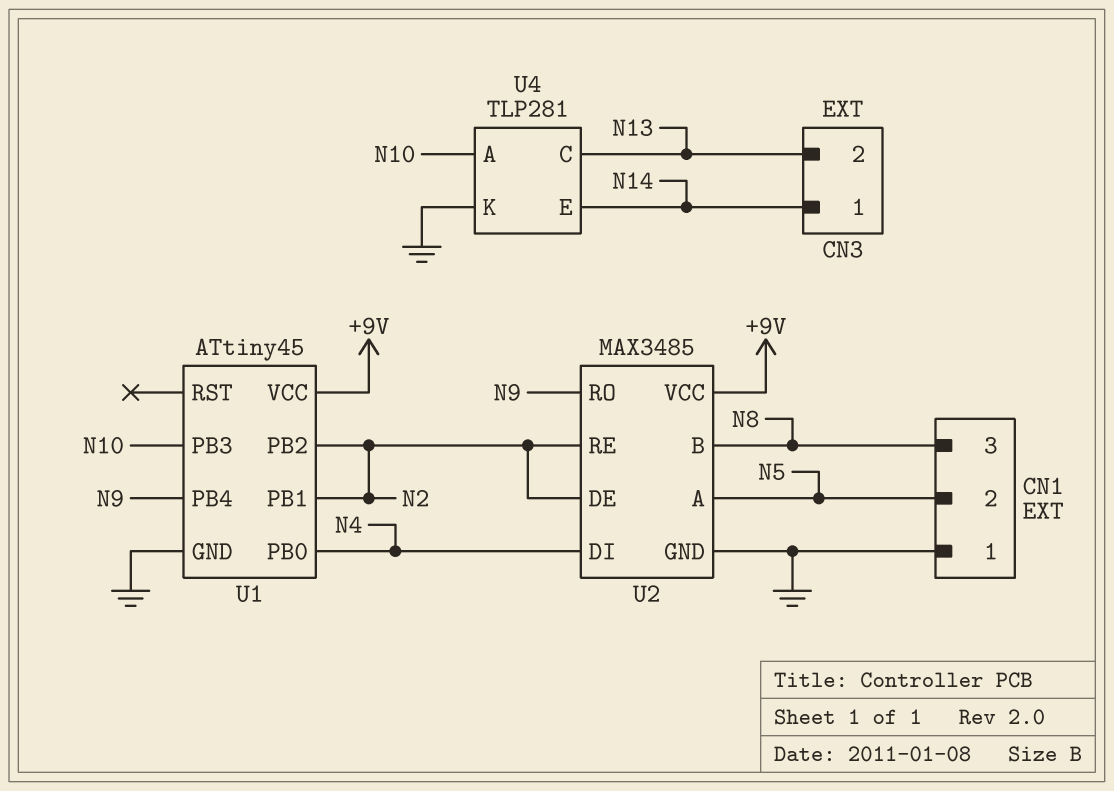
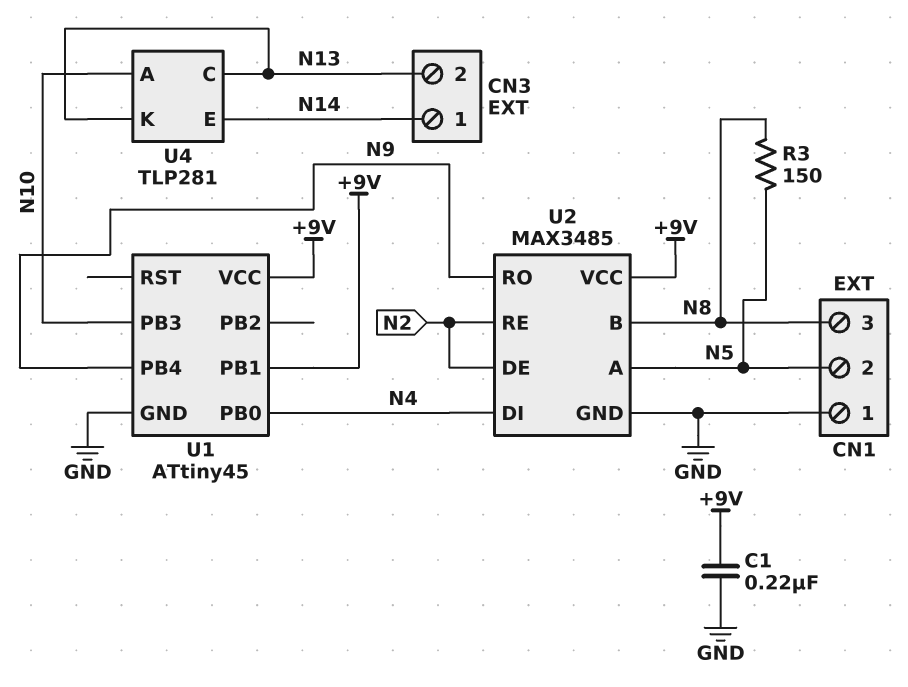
C1: none -> 220nF (+9V, GND)
R3: none -> 150 (N5, N8)
U1 pin PB1: N2 -> +9V
U1 pin PB2: N2 -> none
U4 pin K: GND -> N13

